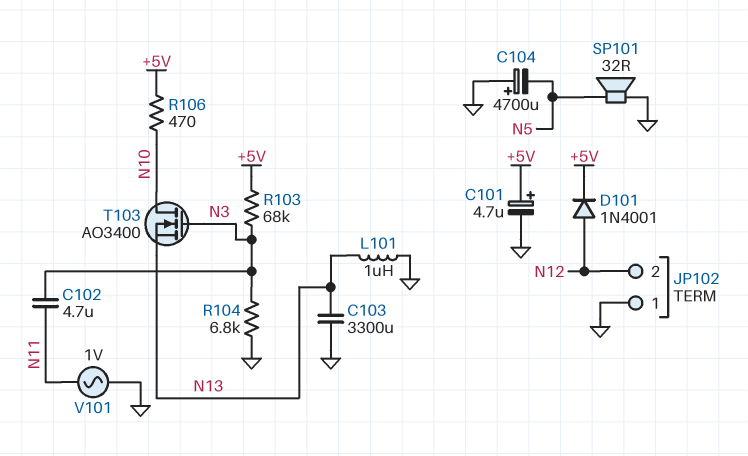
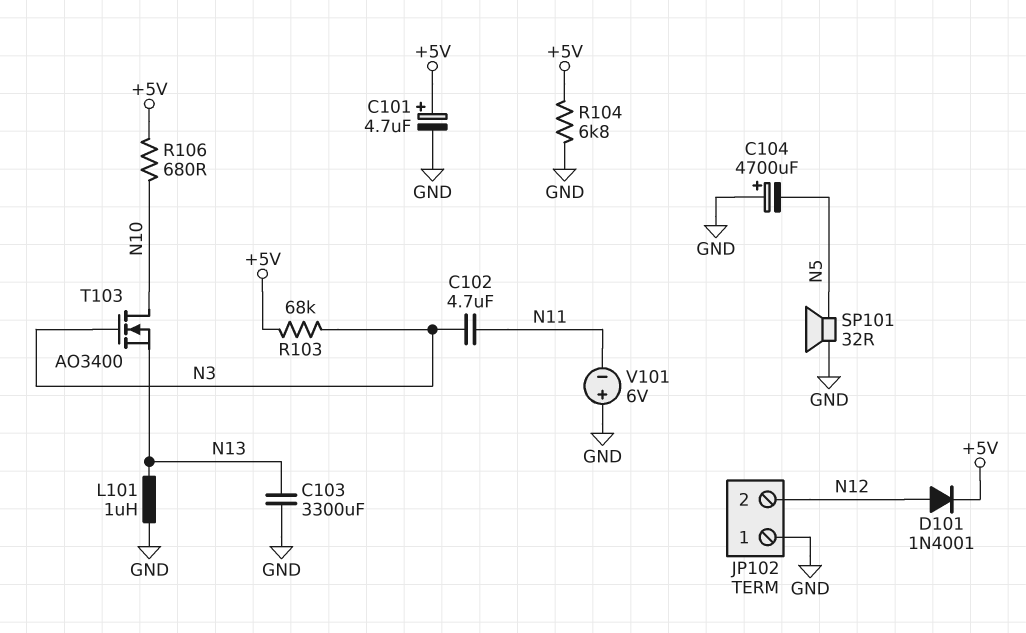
R104: 6.8k (GND, N3) -> 6.8k (+5V, GND)
R106: 470 (+5V, N10) -> 680 (+5V, N10)
V101: AC 1V (GND, N11) -> 6V (plus GND, minus N11)

